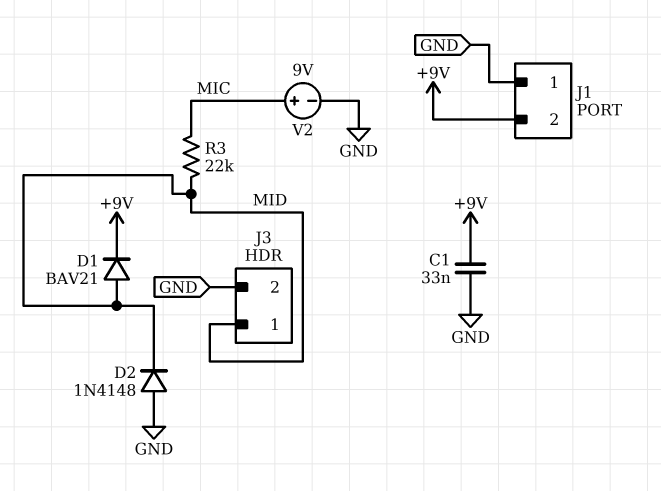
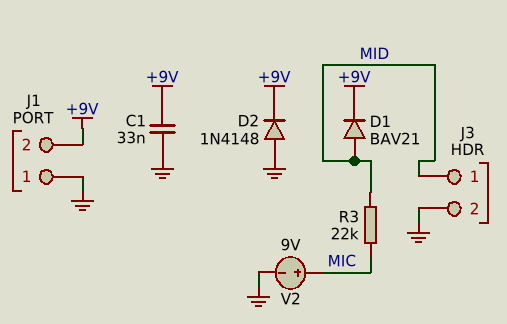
D2: diode 1N4148 (A GND, K MID) -> diode 1N4148 (A GND, K +9V)

